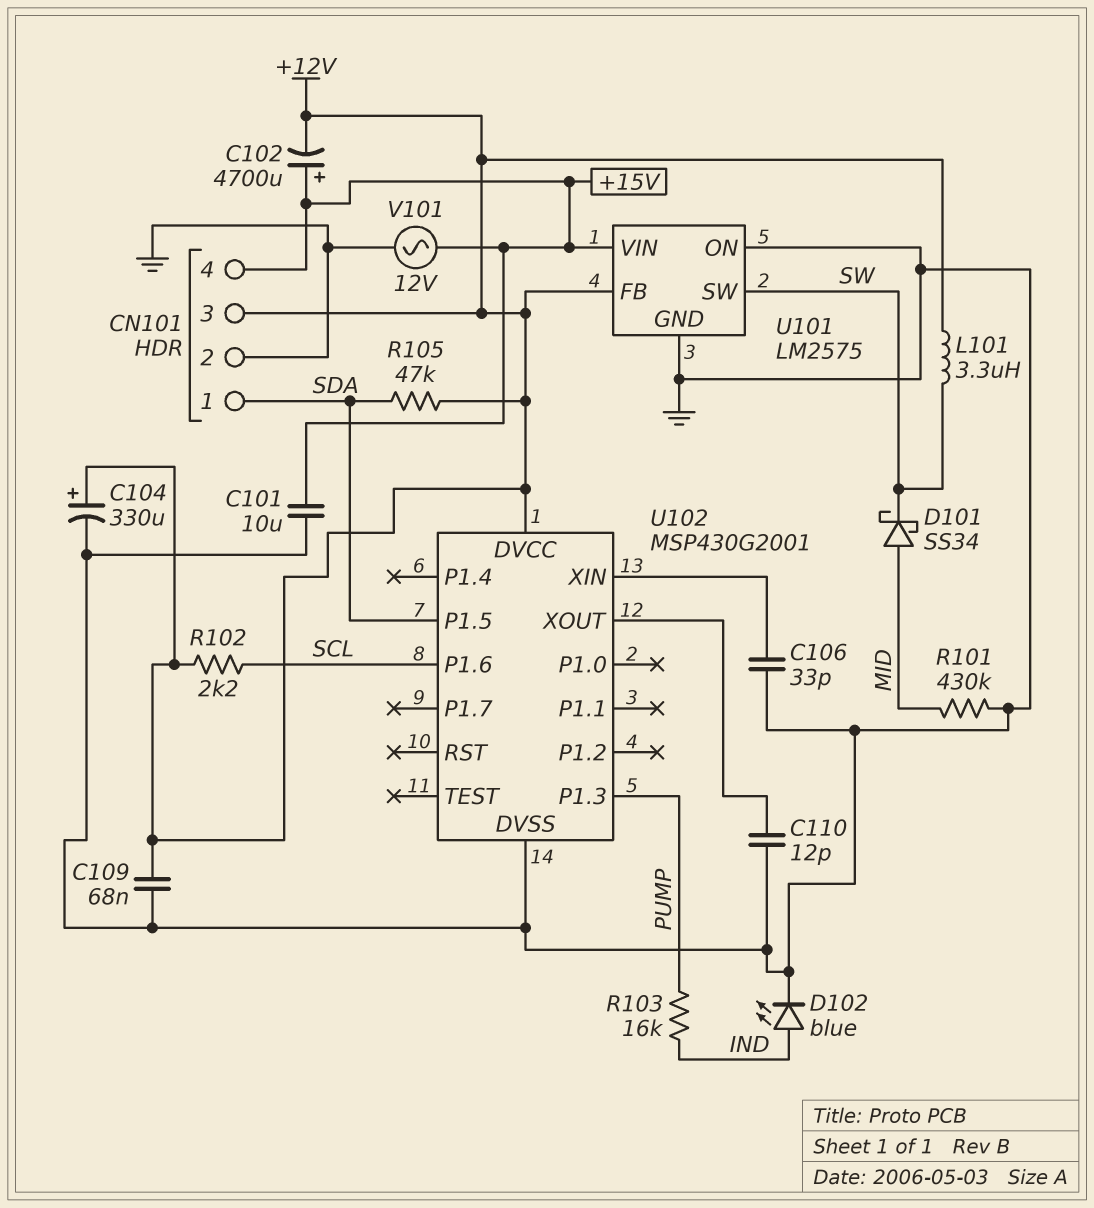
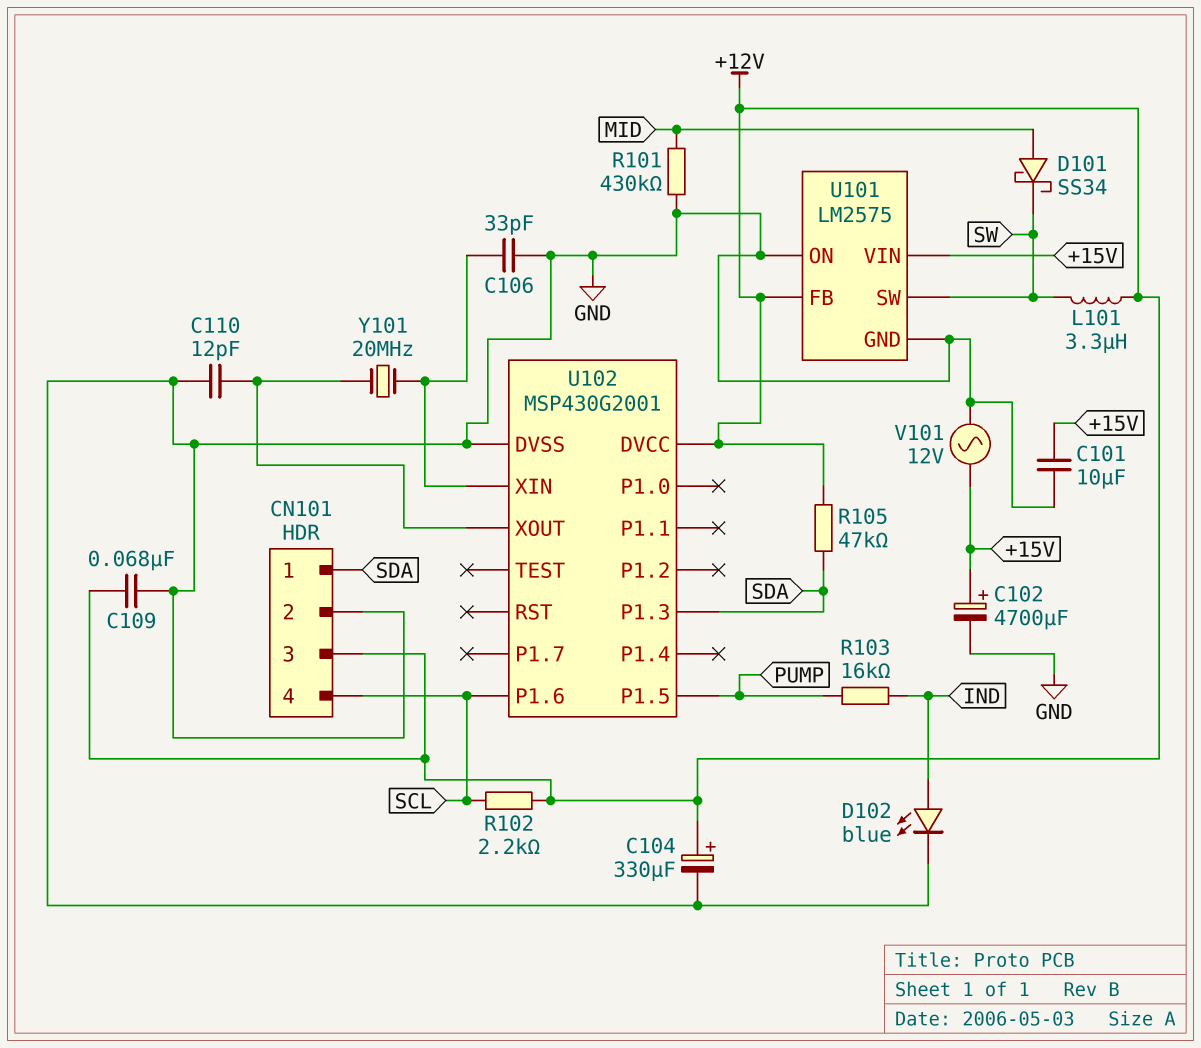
C102: 4700uF (plus +15V, minus +12V) -> 4700uF (plus +15V, minus GND)
CN101 pin 4: +15V -> SCL
U102 pin P1.3: PUMP -> SDA
U102 pin P1.5: SDA -> PUMP
Y101: none -> 20MHz (U102/XIN, U102/XOUT)

